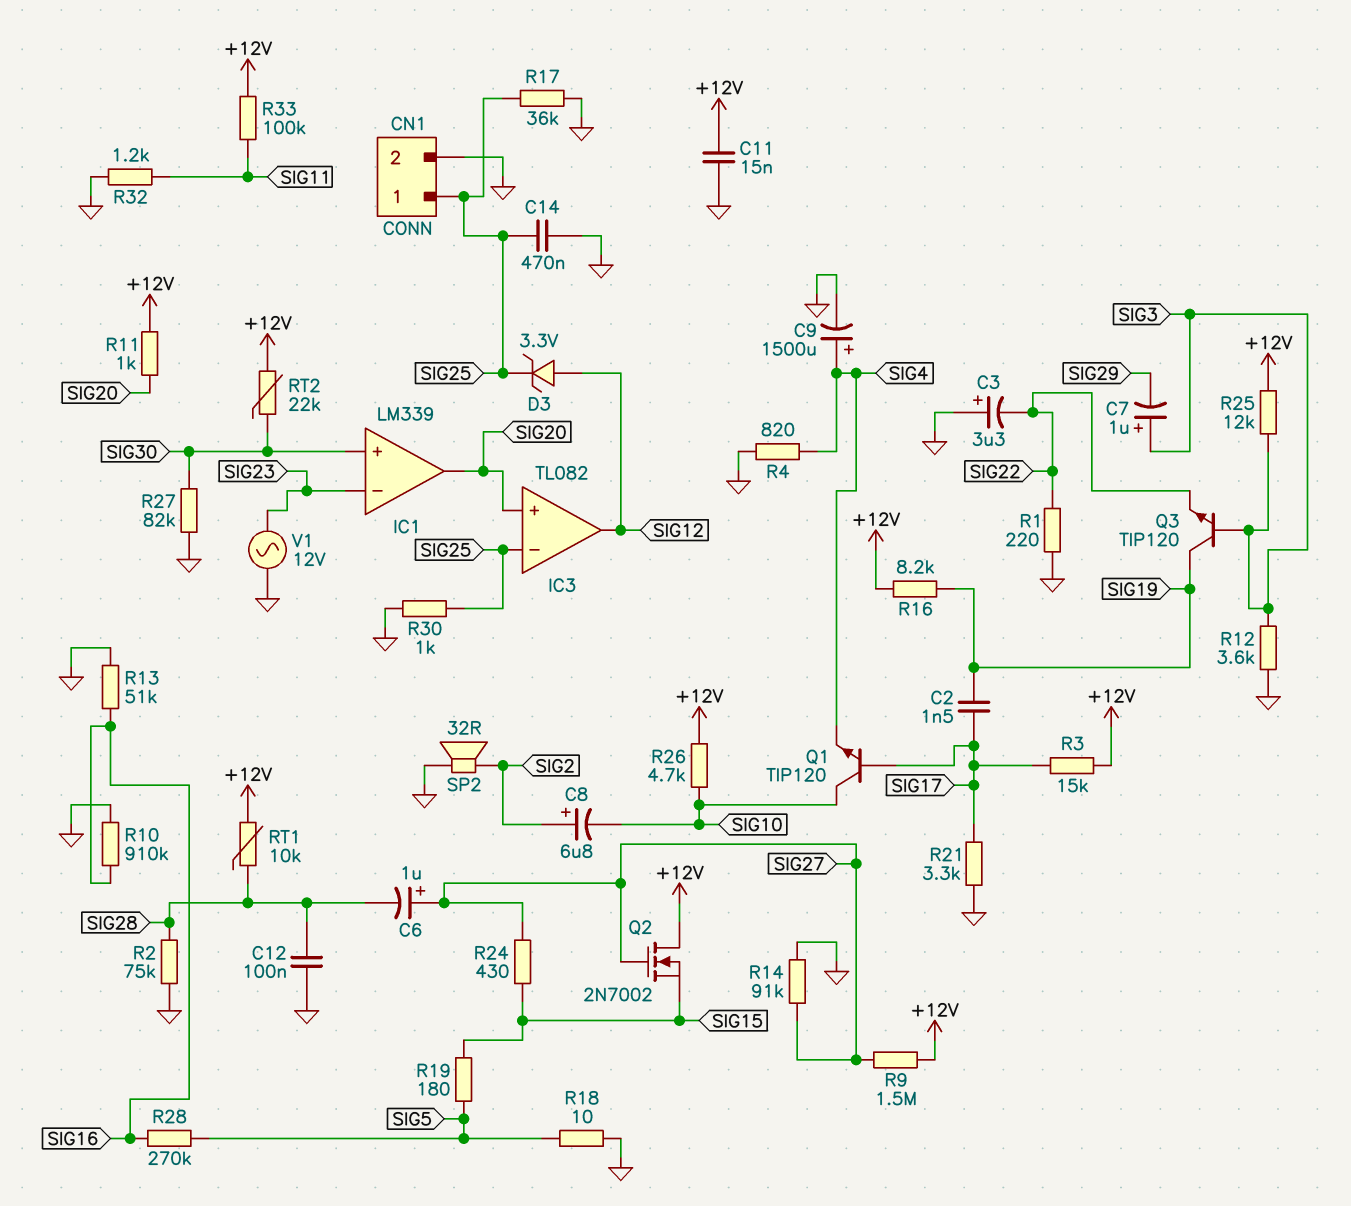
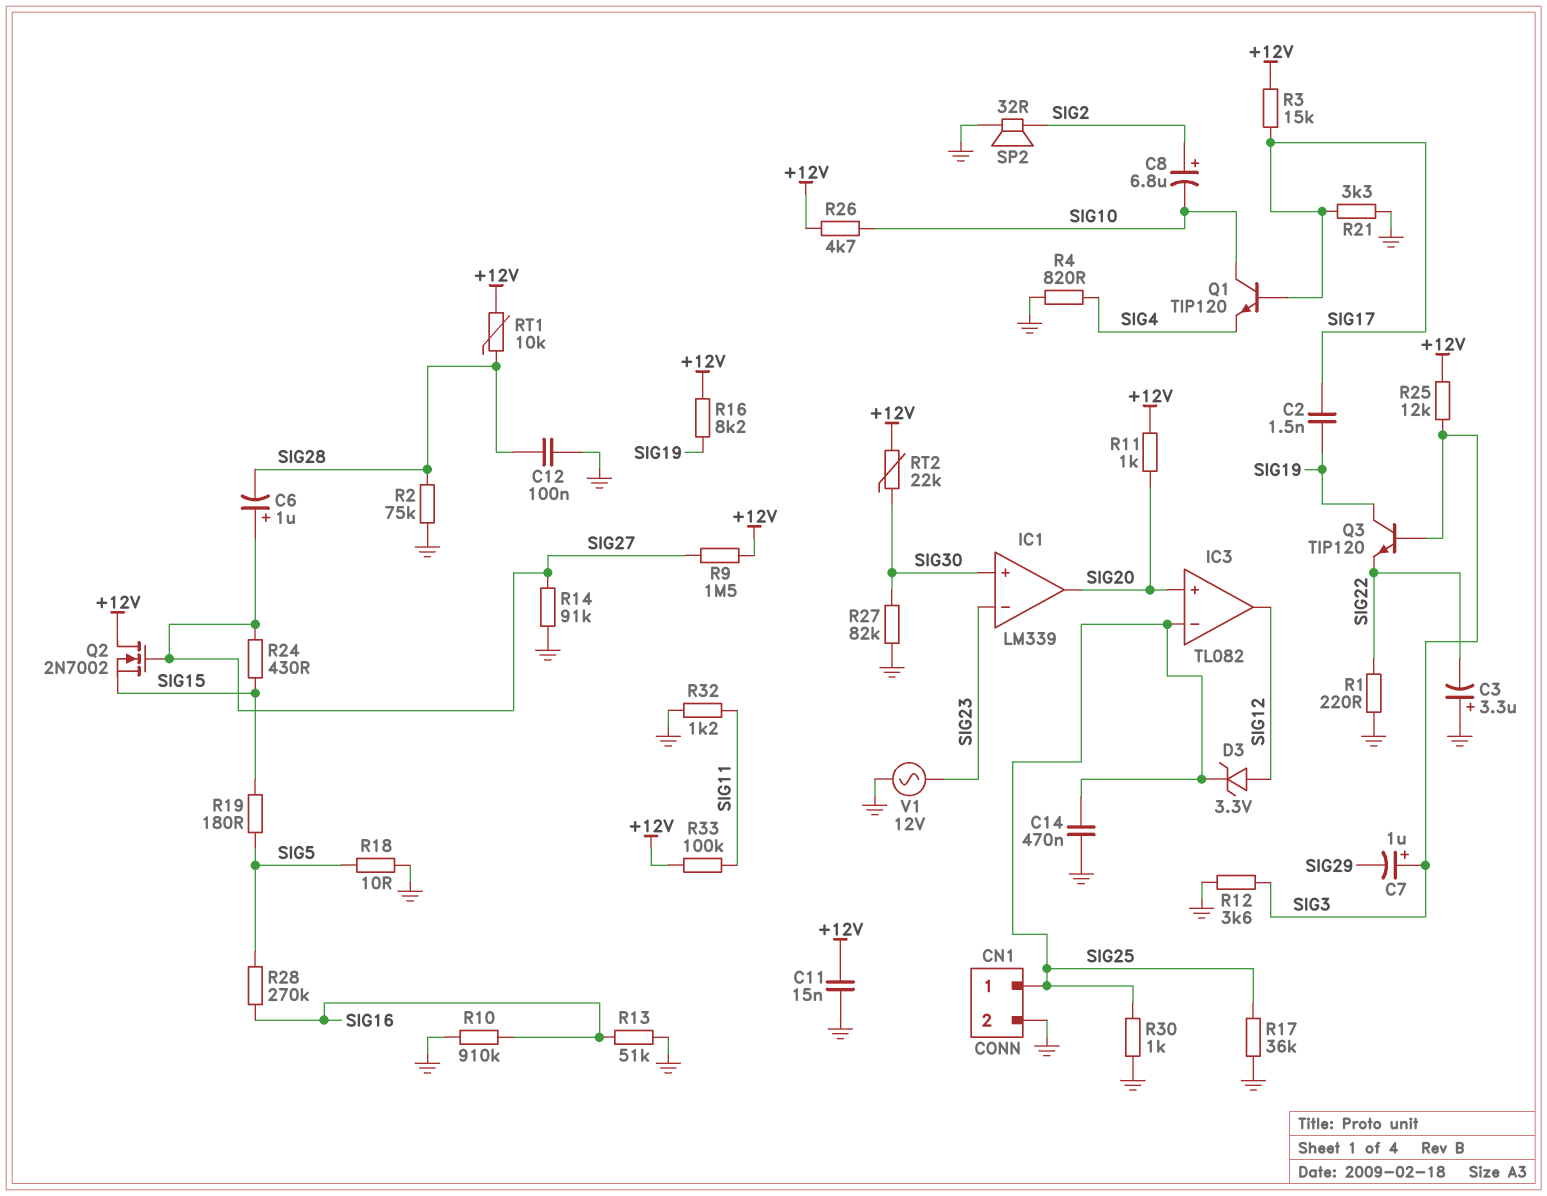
C9: 1500uF (plus SIG4, minus GND) -> none

